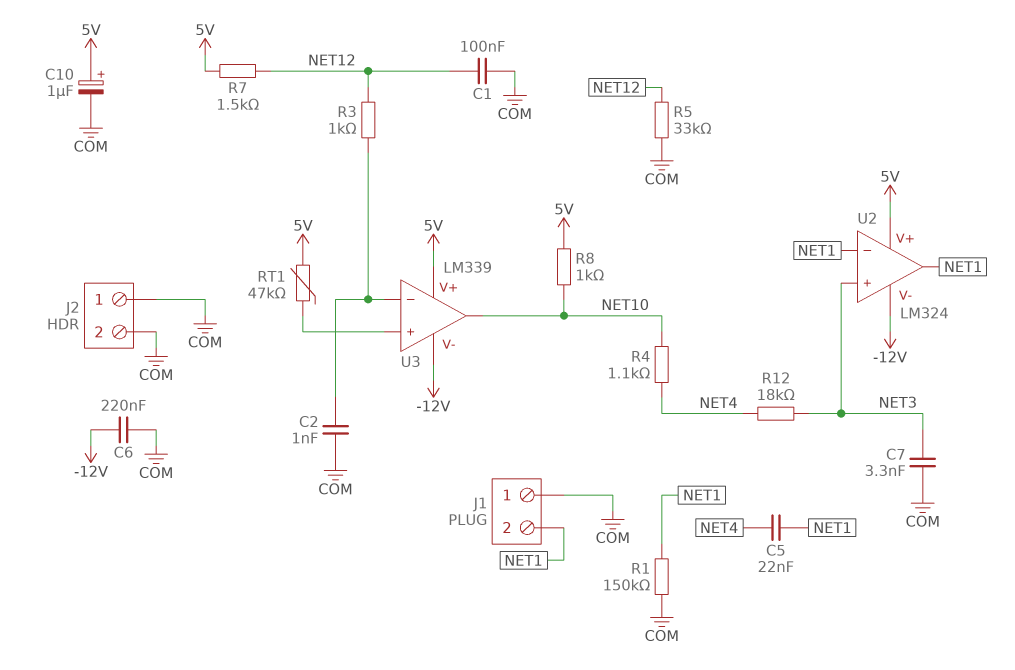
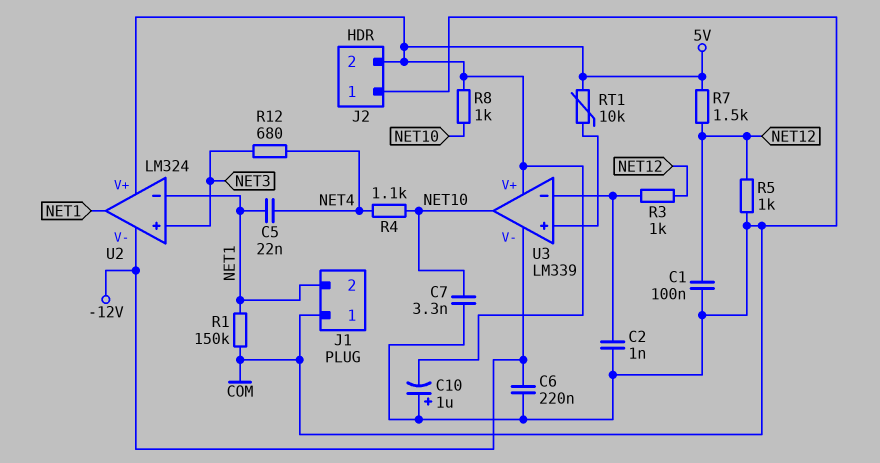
C7: 3.3nF (COM, NET3) -> 3.3nF (COM, NET10)
C10: 1uF (plus 5V, minus COM) -> 1uF (plus COM, minus 5V)
J2 pin 2: COM -> 5V
R5: 33k (COM, NET12) -> 1k (COM, NET12)
R12: 18k (NET3, NET4) -> 680 (NET3, NET4)
RT1: 47k (5V, U3/in+) -> 10k (5V, U3/in+)

